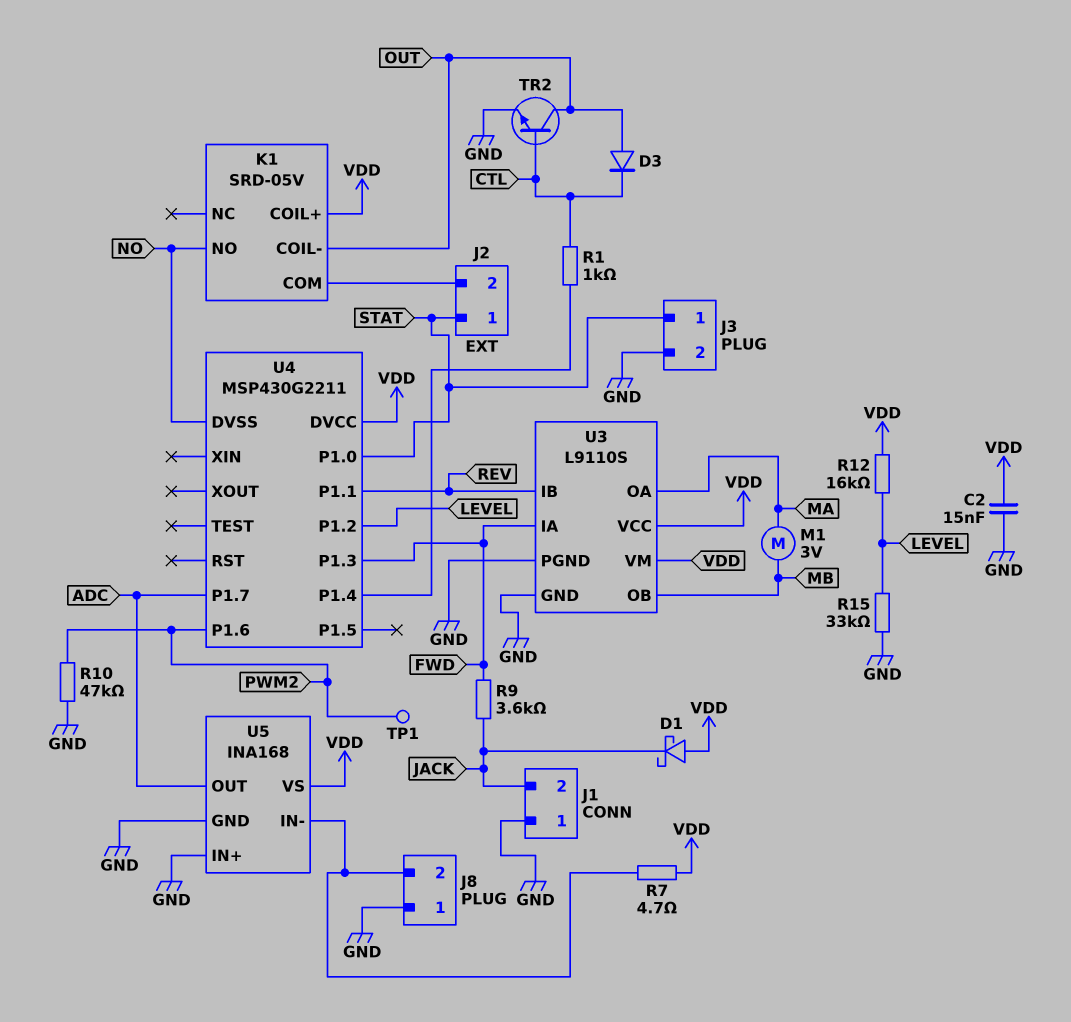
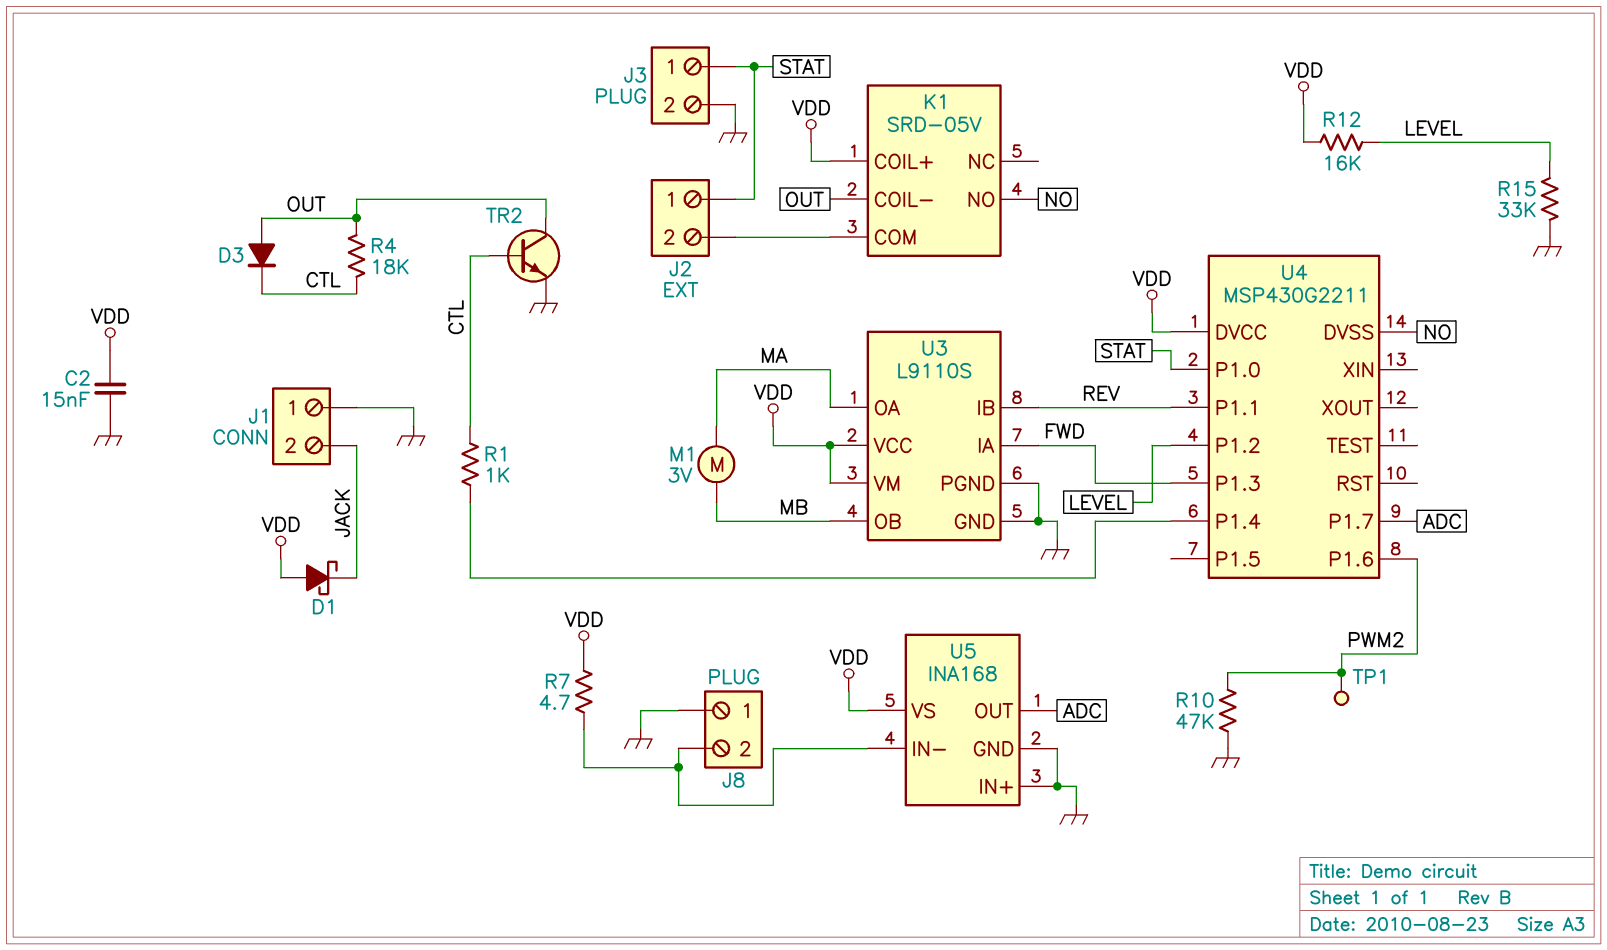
R4: none -> 18k (CTL, OUT)
R9: 3.6k (FWD, JACK) -> none

